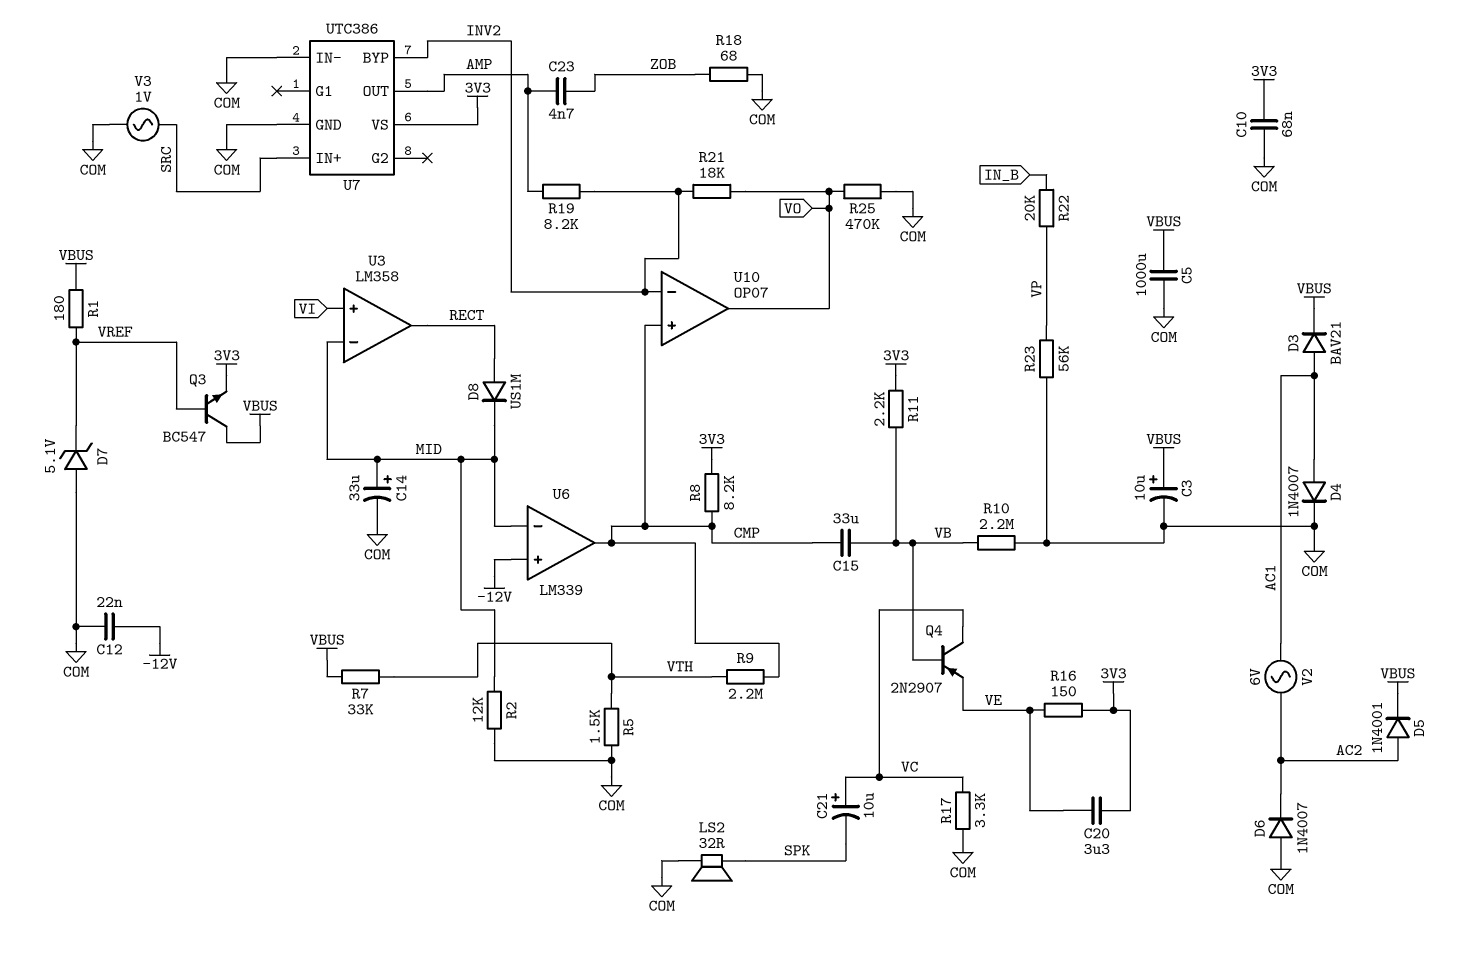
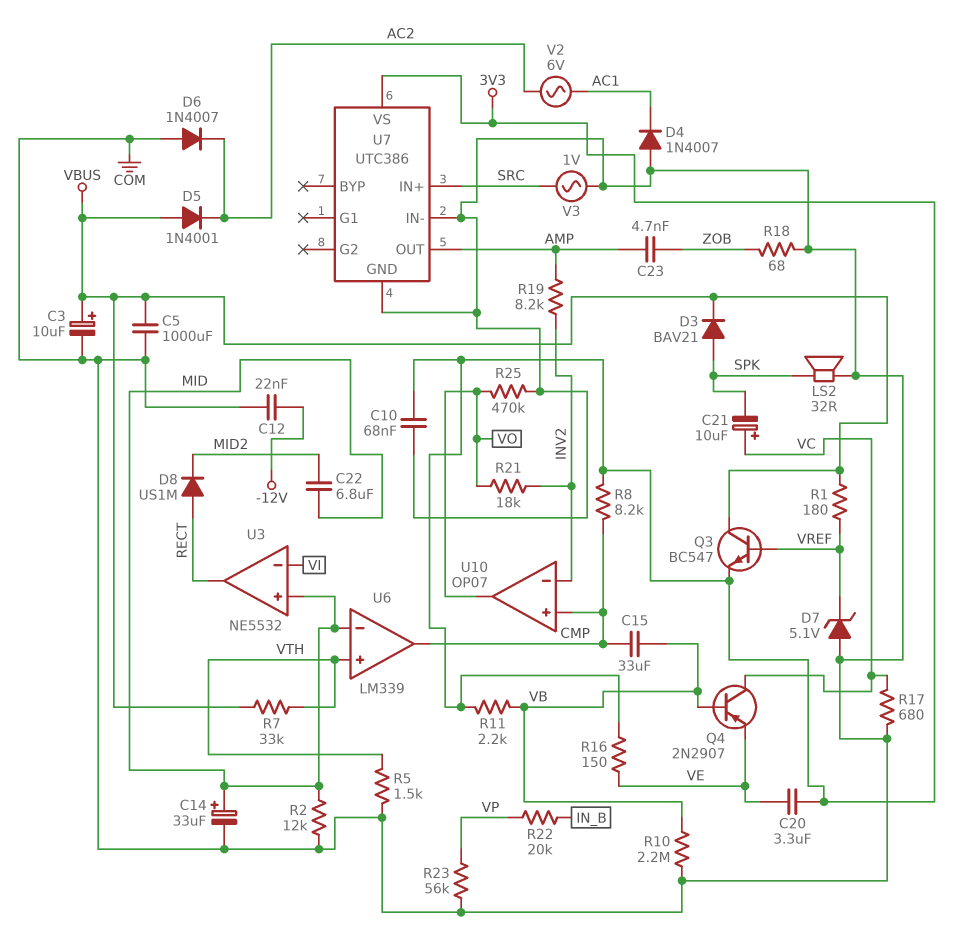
C22: none -> 6.8uF (MID, MID2)
D3: diode BAV21 (A AC1, K VBUS) -> diode BAV21 (A SPK, K VBUS)
D4: diode 1N4007 (A AC1, K COM) -> diode 1N4007 (A COM, K AC1)
D5: diode 1N4001 (A AC2, K VBUS) -> diode 1N4001 (A VBUS, K AC2)
D8: diode US1M (A RECT, K MID) -> diode US1M (A RECT, K MID2)
R9: 2.2M (CMP, VTH) -> none
R17: 3.3k (COM, VC) -> 680 (COM, VC)
U3: LM358 -> NE5532
U3 pin in+: VI -> MID
U3 pin in-: MID -> VI
U6 pin in+: -12V -> VTH
U7 pin BYP: INV2 -> none

